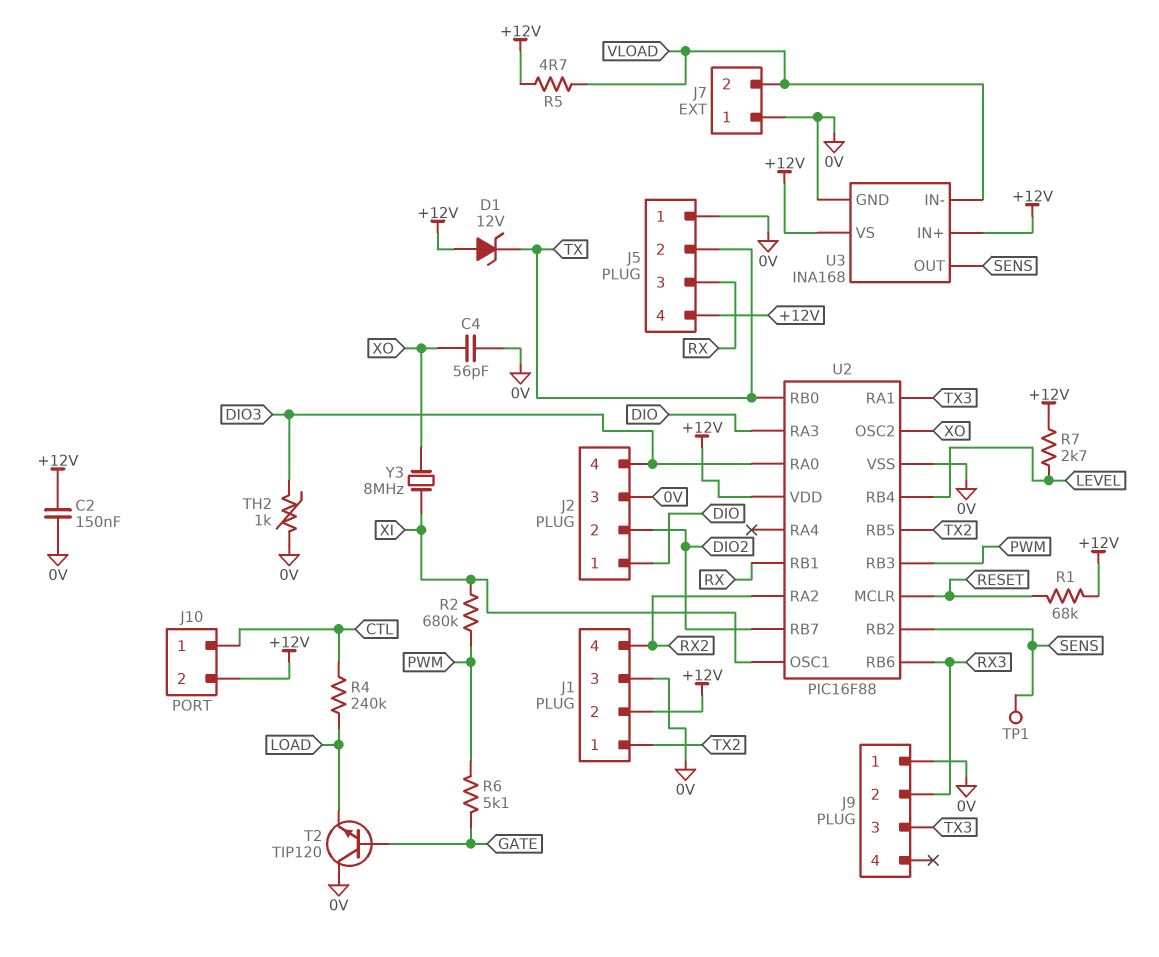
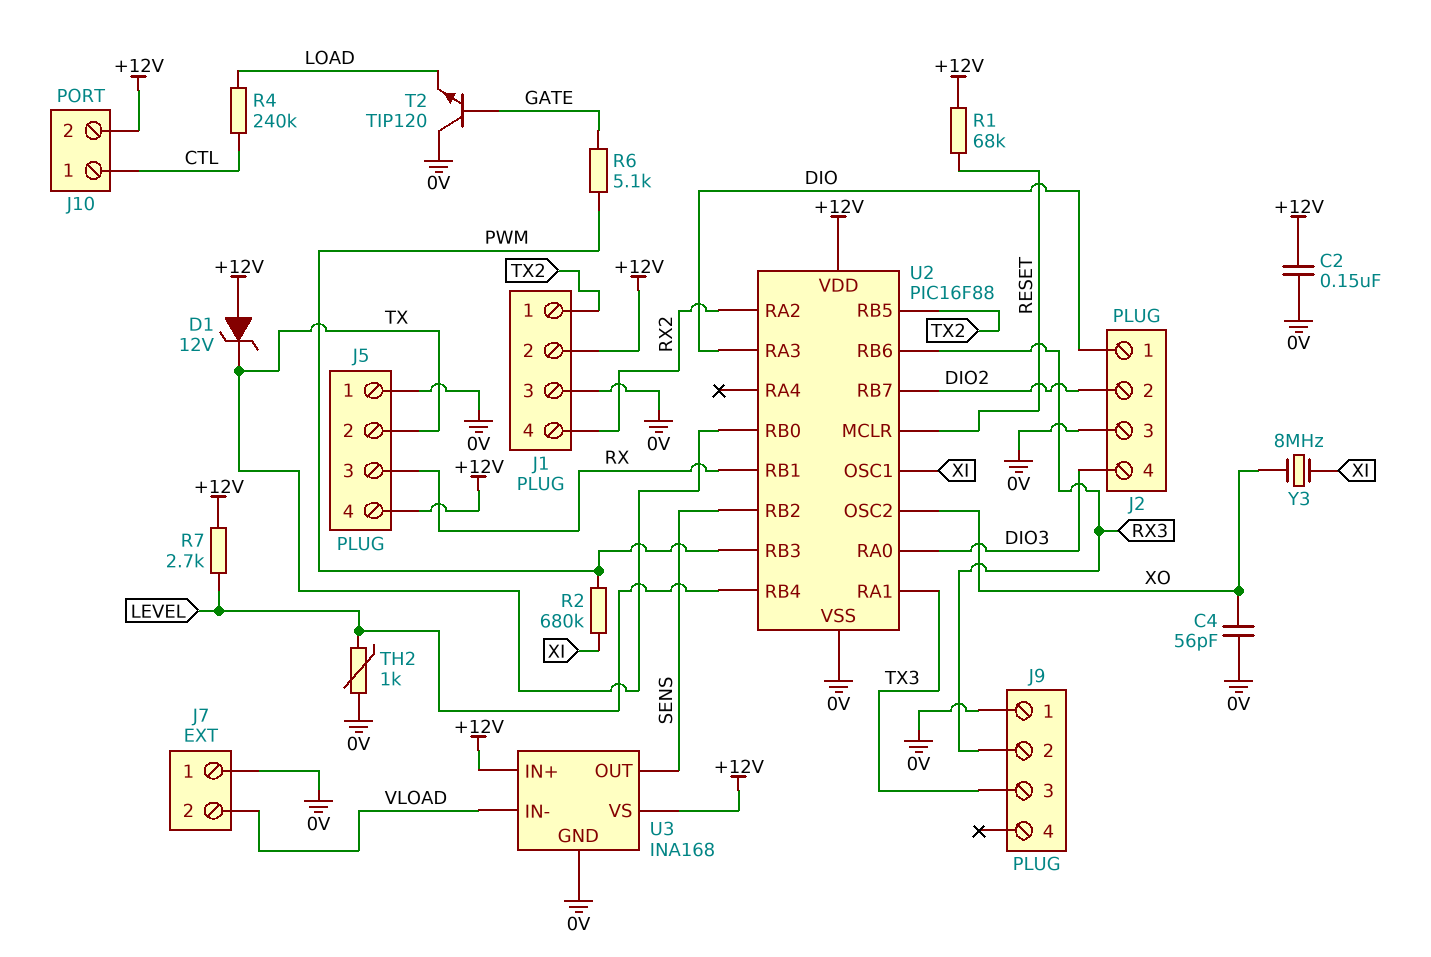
R5: 4.7 (+12V, VLOAD) -> none
TH2: 1k (0V, DIO3) -> 1k (0V, LEVEL)
TP1: test point (SENS) -> none

